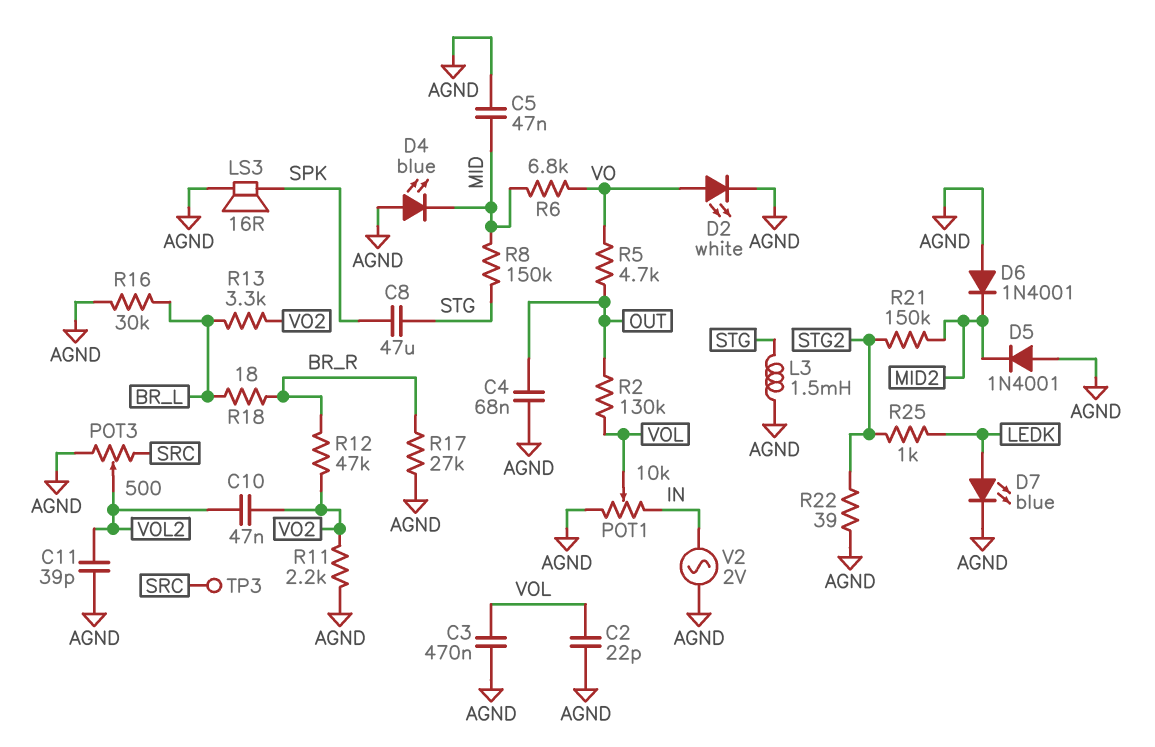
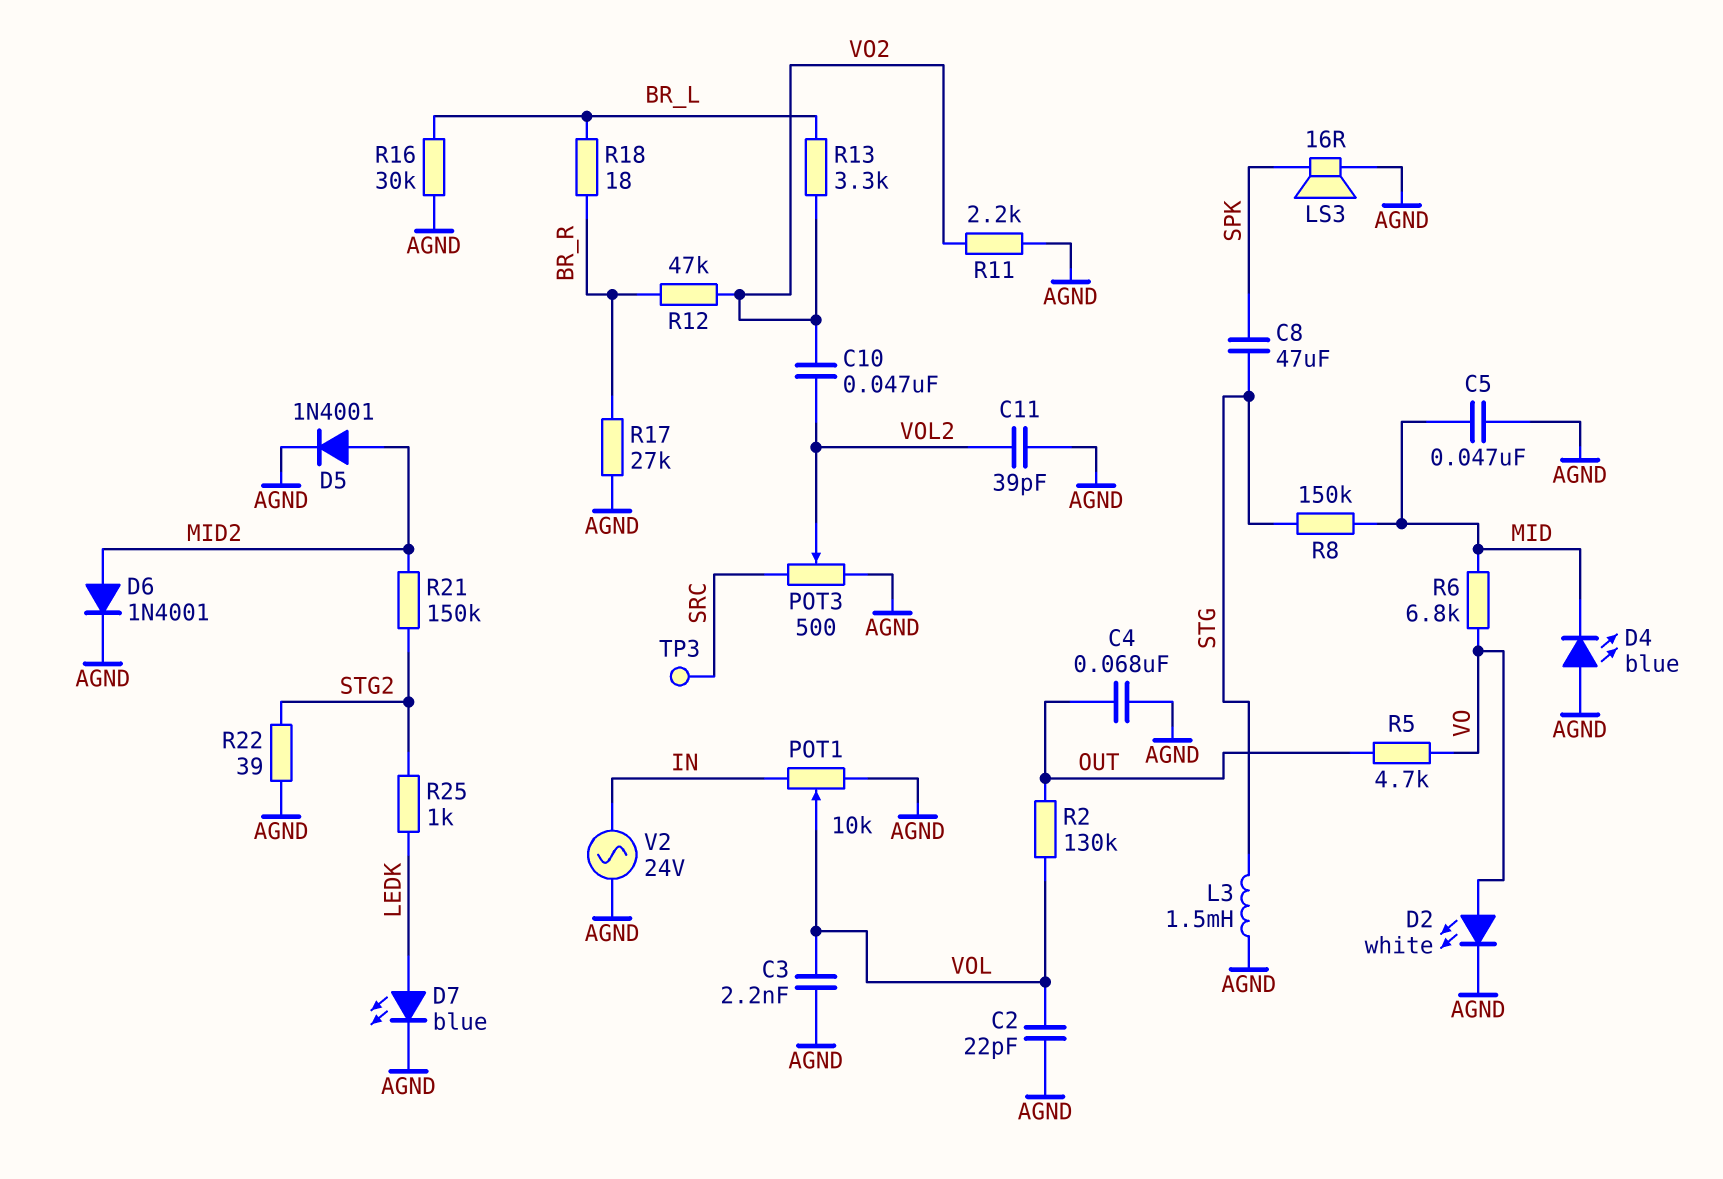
C3: 470nF (AGND, VOL) -> 2.2nF (AGND, VOL)
D5: diode 1N4001 (A AGND, K MID2) -> diode 1N4001 (A MID2, K AGND)
D6: diode 1N4001 (A AGND, K MID2) -> diode 1N4001 (A MID2, K AGND)
V2: AC 2V (AGND, IN) -> AC 24V (AGND, IN)

